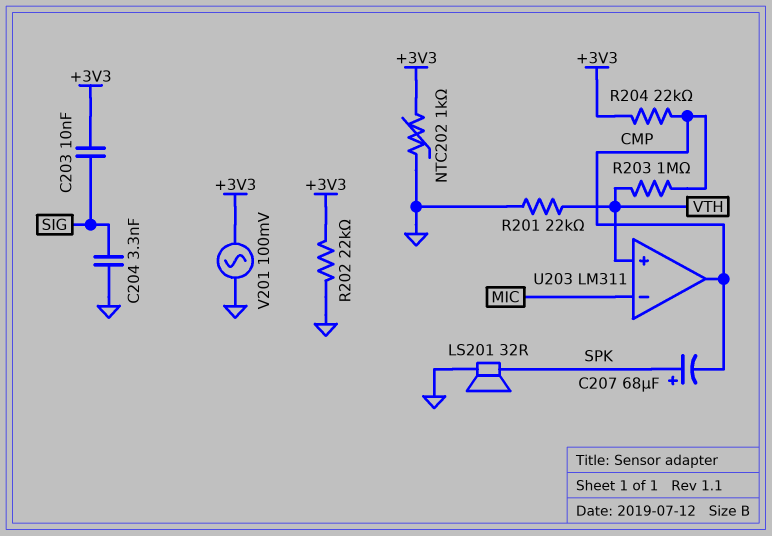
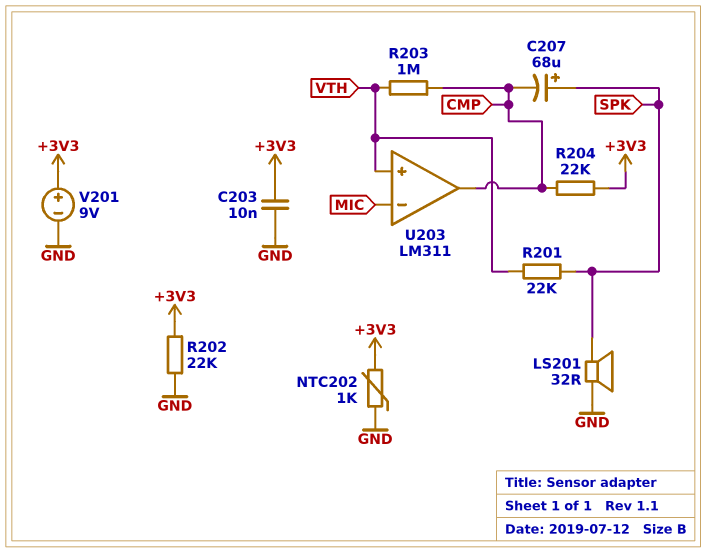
C203: 10nF (+3V3, SIG) -> 10nF (+3V3, GND)
C204: 3.3nF (GND, SIG) -> none
R201: 22k (GND, VTH) -> 22k (SPK, VTH)
V201: AC 100mV (+3V3, GND) -> 9V (plus +3V3, minus GND)

